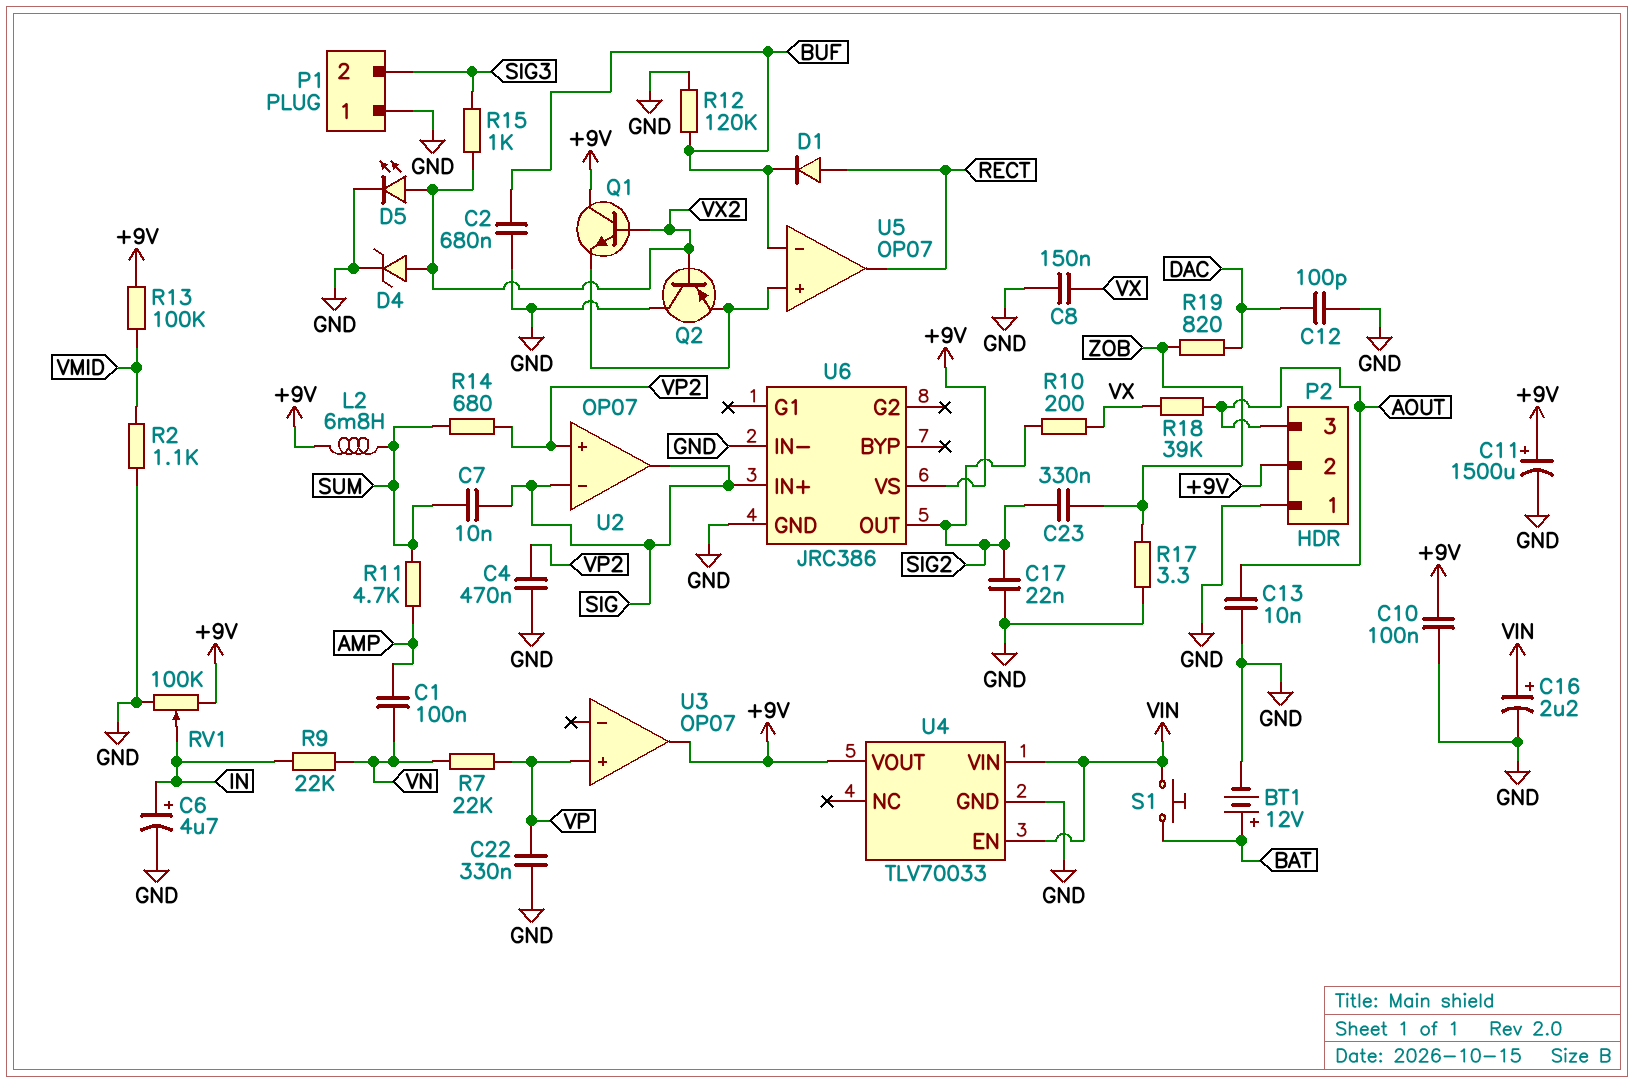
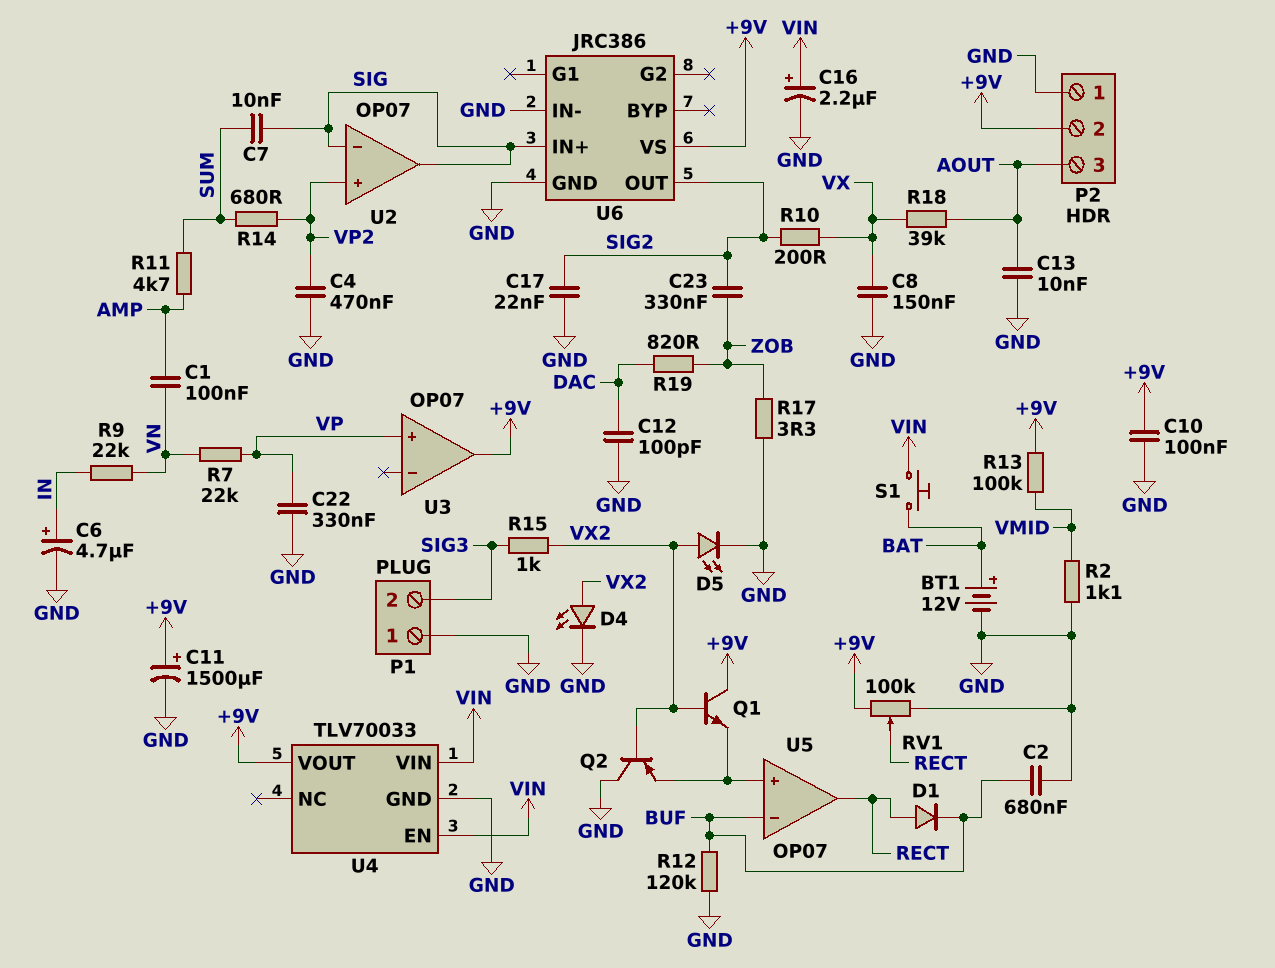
D4: zener (A VX2, K GND) -> LED (A VX2, K GND)
L2: 6.8mH (+9V, SUM) -> none
RV1: 100k (+9V, GND, wiper IN) -> 100k (+9V, GND, wiper RECT)

